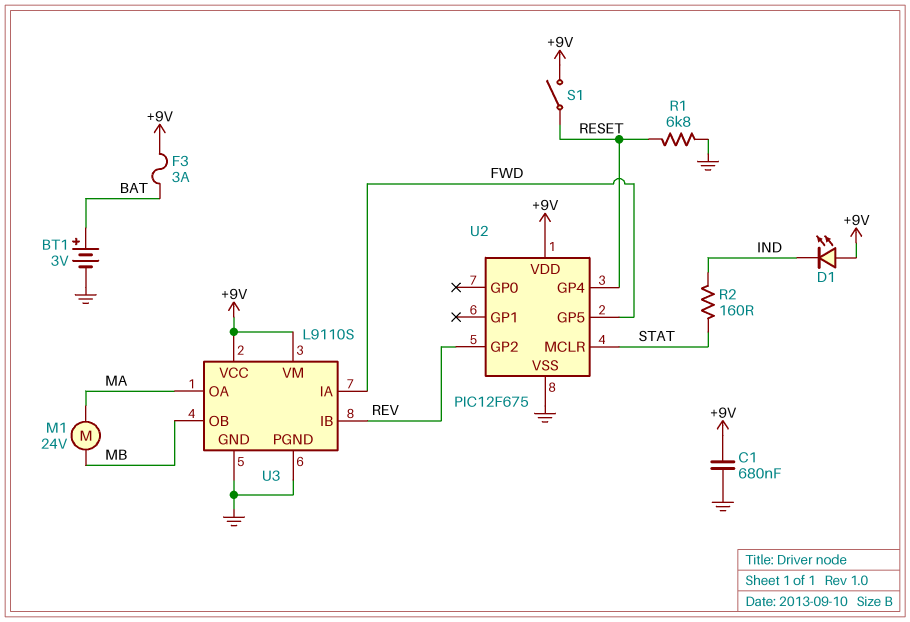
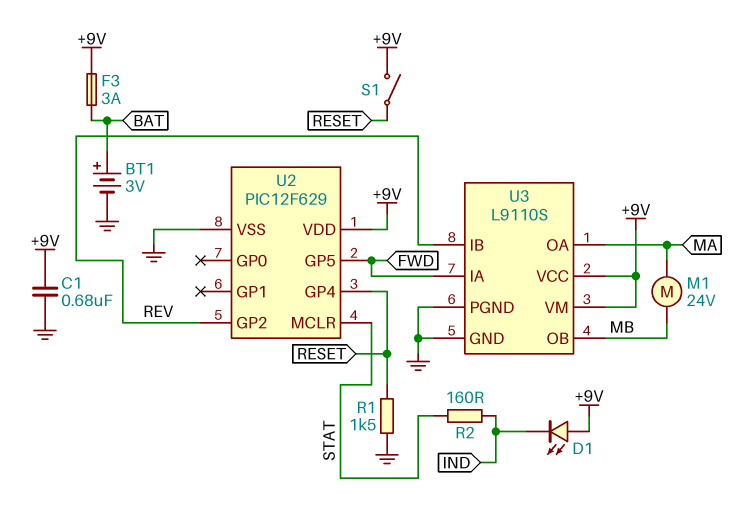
R1: 6.8k (GND, RESET) -> 1.5k (GND, RESET)
U2: PIC12F675 -> PIC12F629

